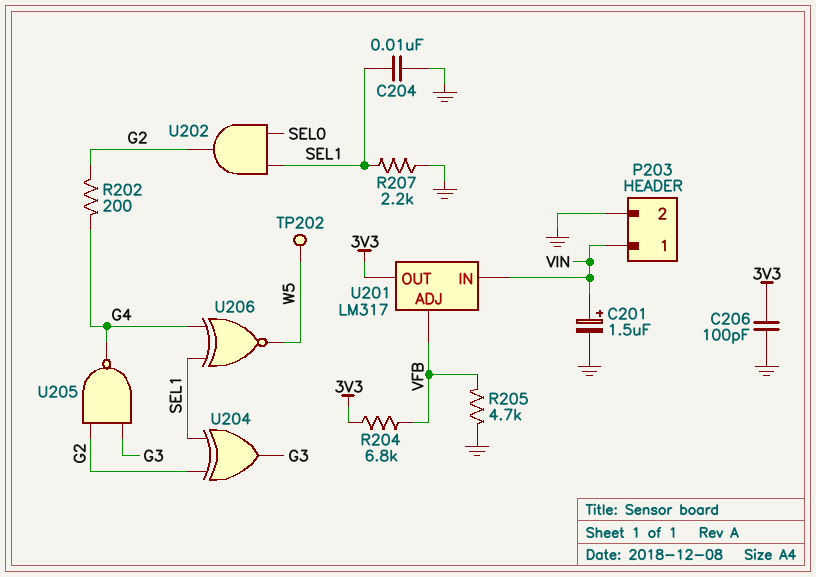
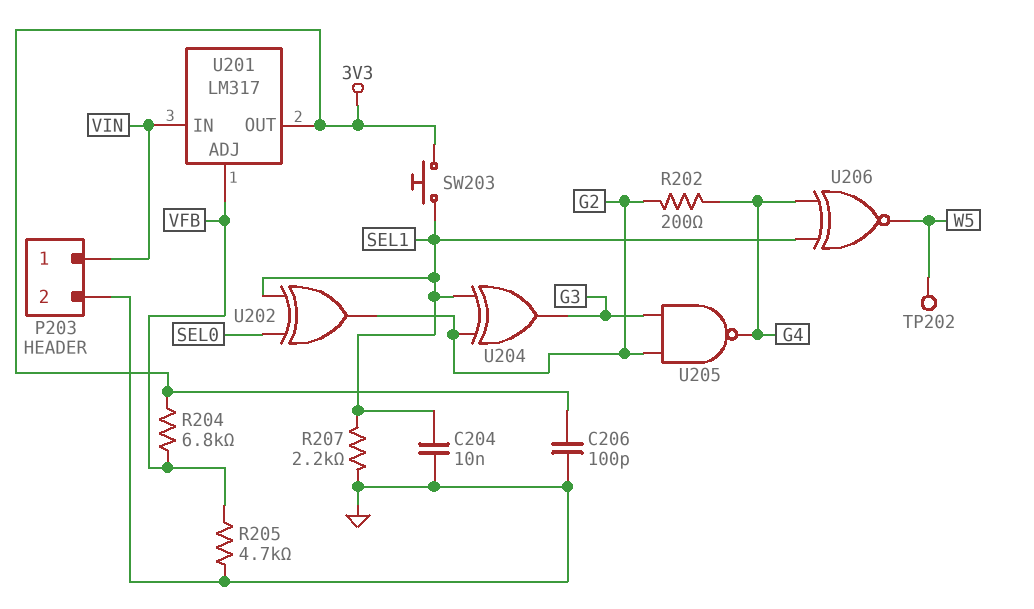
C201: 1.5uF (plus VIN, minus GND) -> none
SW203: none -> button (3V3, SEL1)
U202: AND (in SEL0, in SEL1, out G2) -> XOR (in SEL0, in SEL1, out G2)

